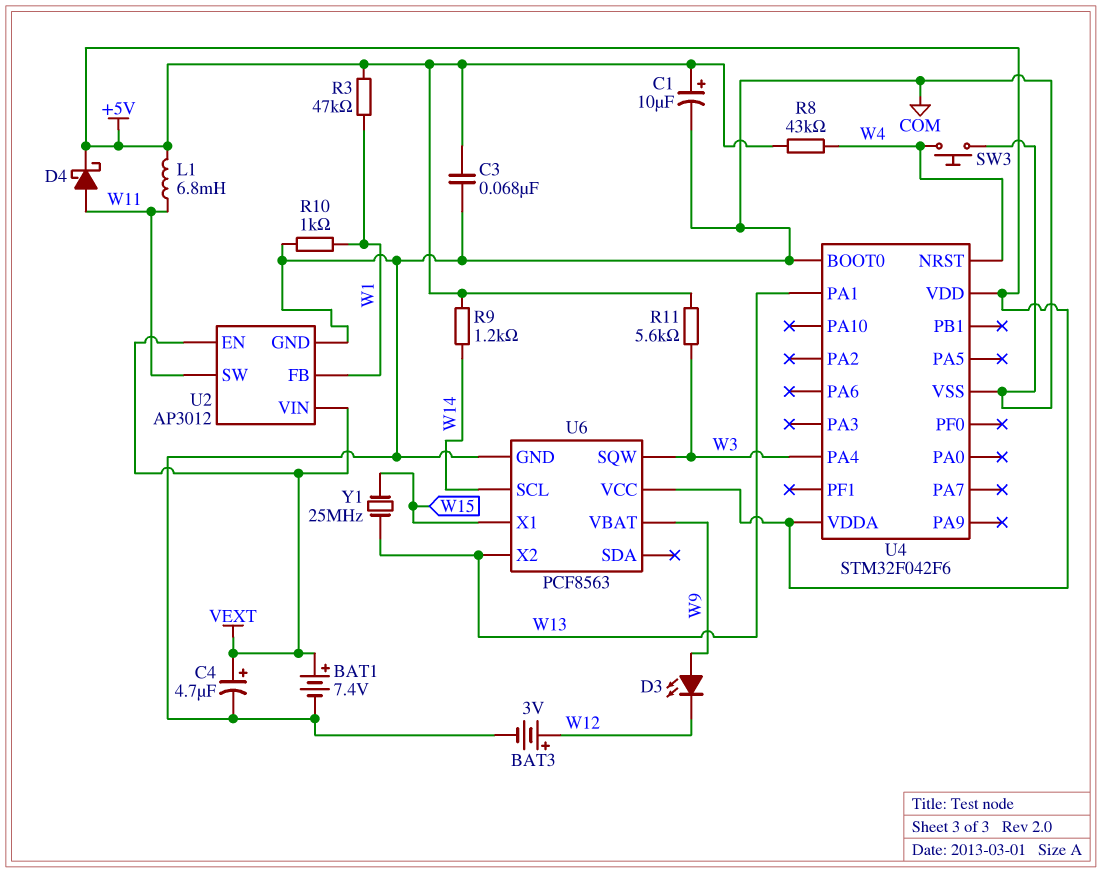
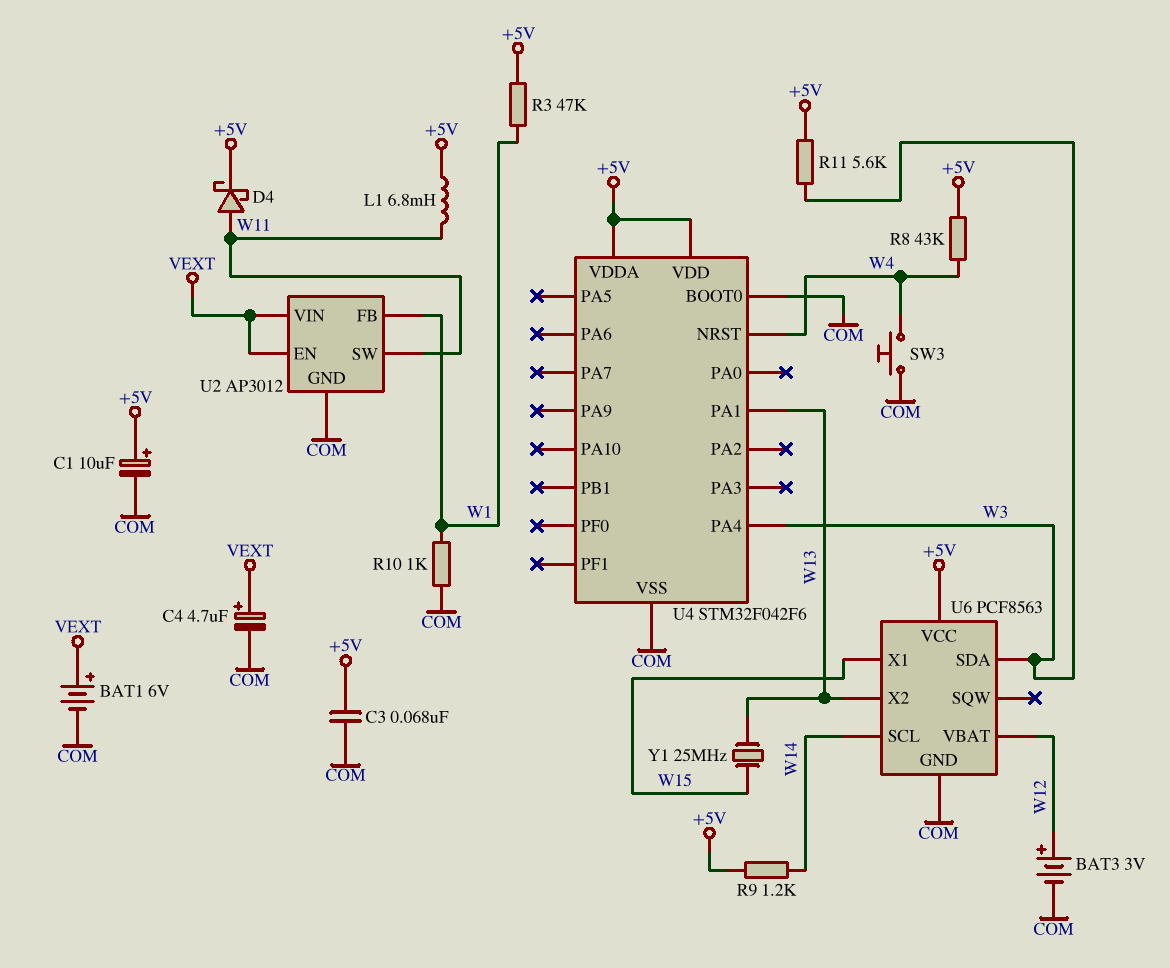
BAT1: 7.4V (plus VEXT, minus COM) -> 6V (plus VEXT, minus COM)
D3: LED (A W9, K W12) -> none
U6 pin SDA: none -> W3
U6 pin SQW: W3 -> none
U6 pin VBAT: W9 -> W12

